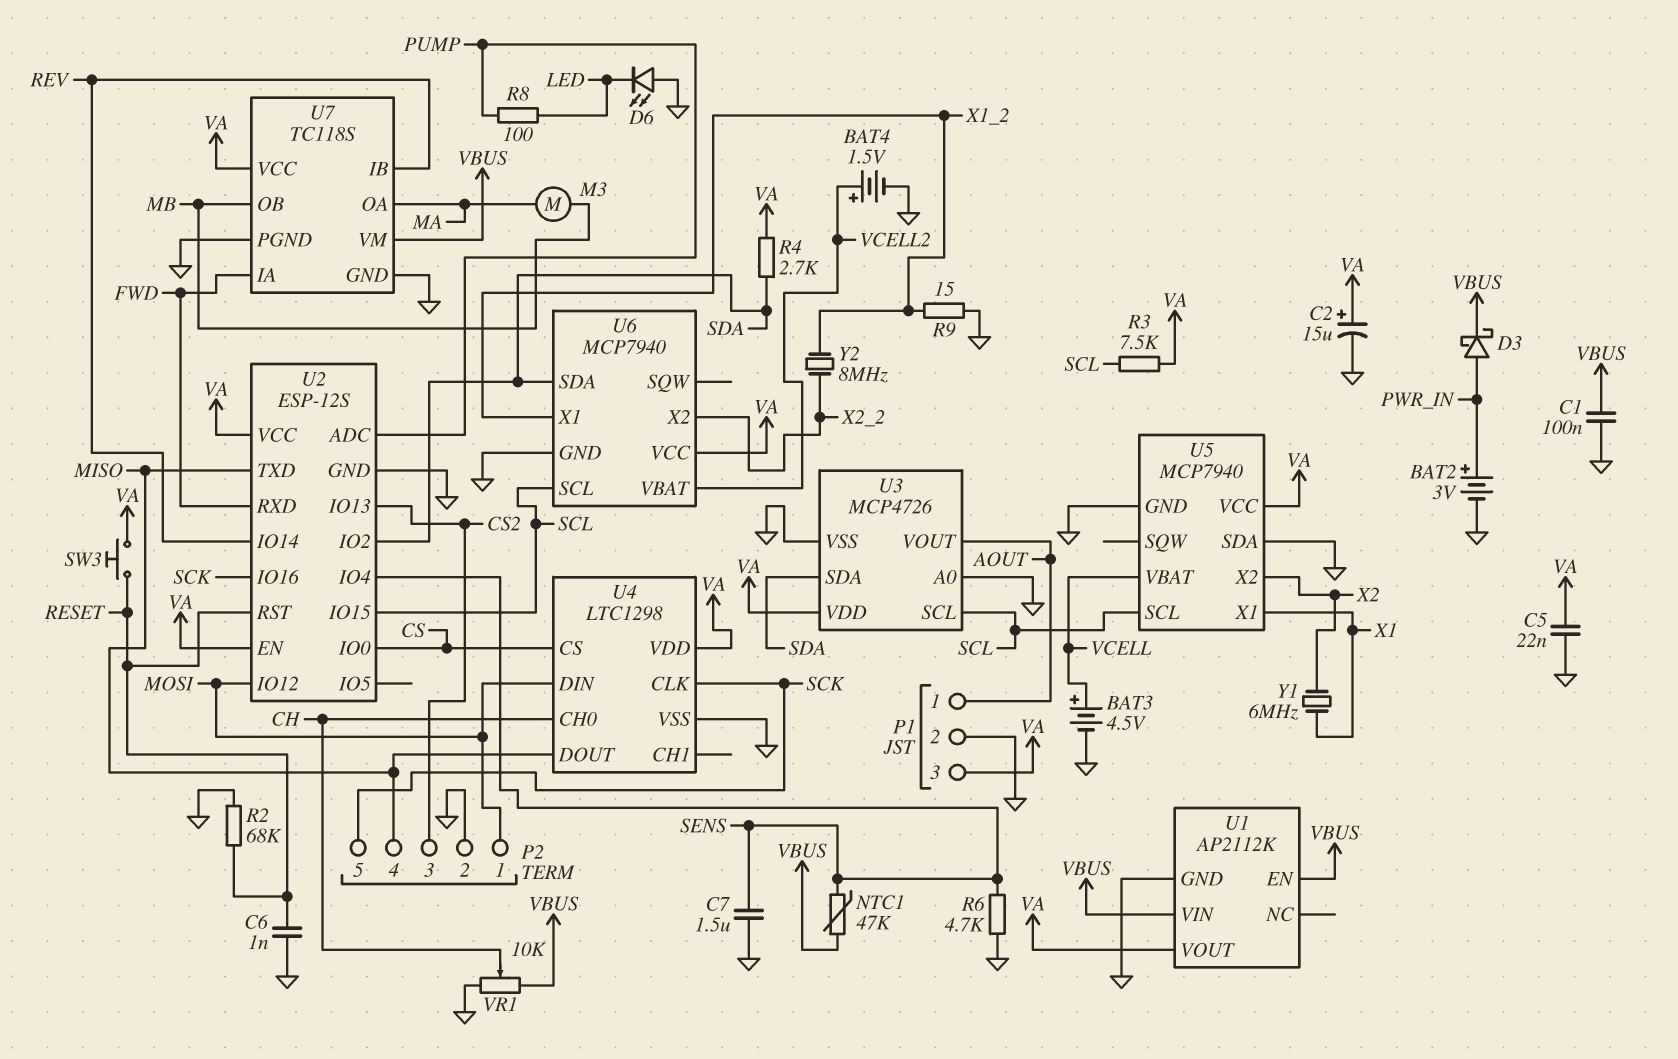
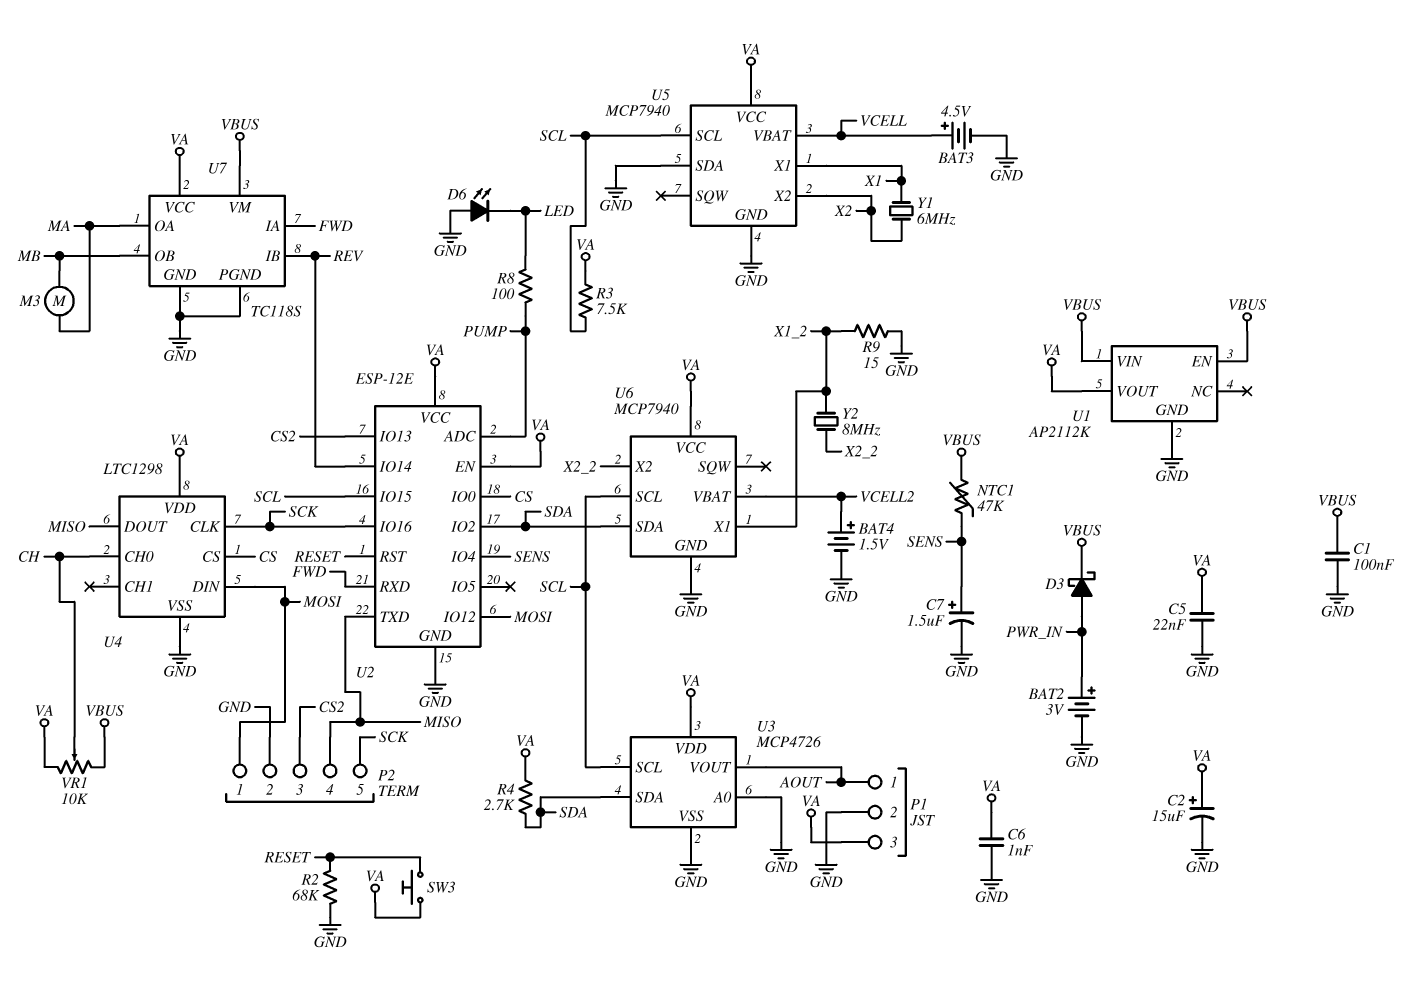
C6: 1nF (GND, RESET) -> 1nF (GND, VA)
C7: 1.5uF (GND, SENS) -> 1.5uF (plus SENS, minus GND)
R6: 4.7k (GND, SENS) -> none
U2: ESP-12S -> ESP-12E
VR1: 10k (GND, VBUS, wiper CH) -> 10k (VA, VBUS, wiper CH)

